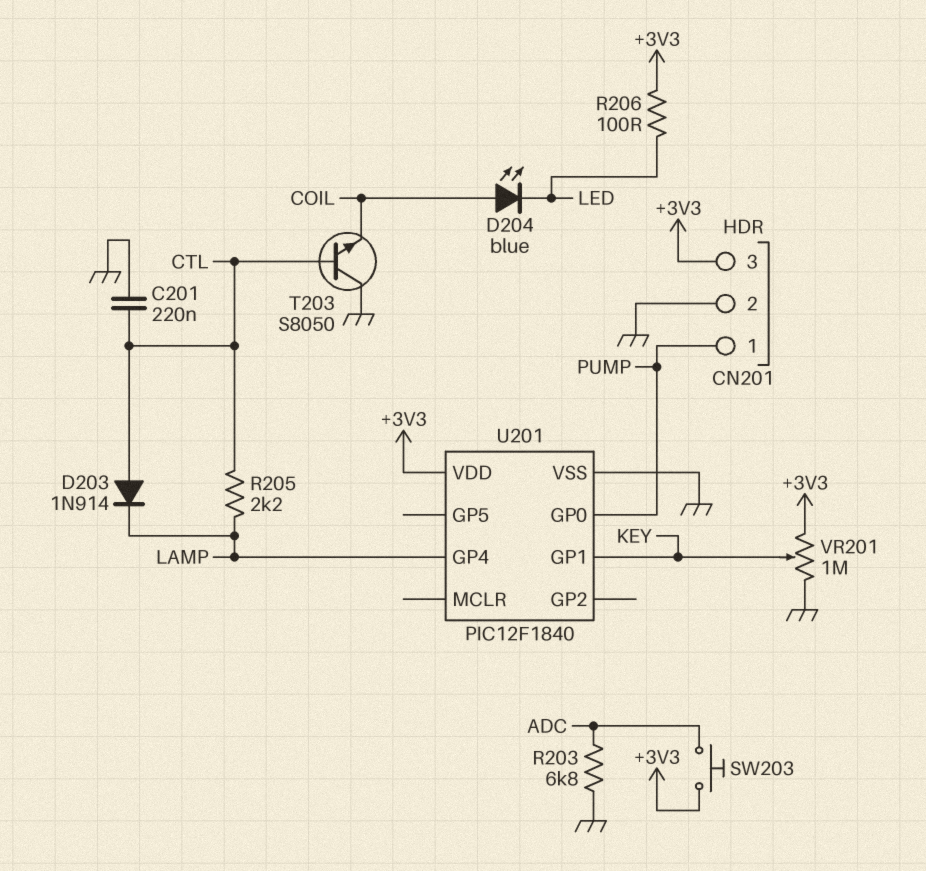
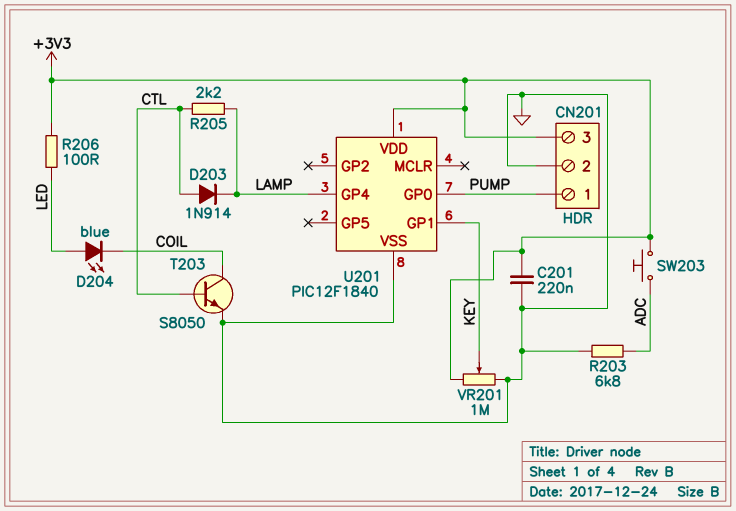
C201: 220nF (CTL, GND) -> 220nF (+3V3, GND)
D204: LED blue (A COIL, K LED) -> LED blue (A LED, K COIL)
T203: NPN S8050 (B CTL, C GND, E COIL) -> NPN S8050 (B CTL, C COIL, E GND)

